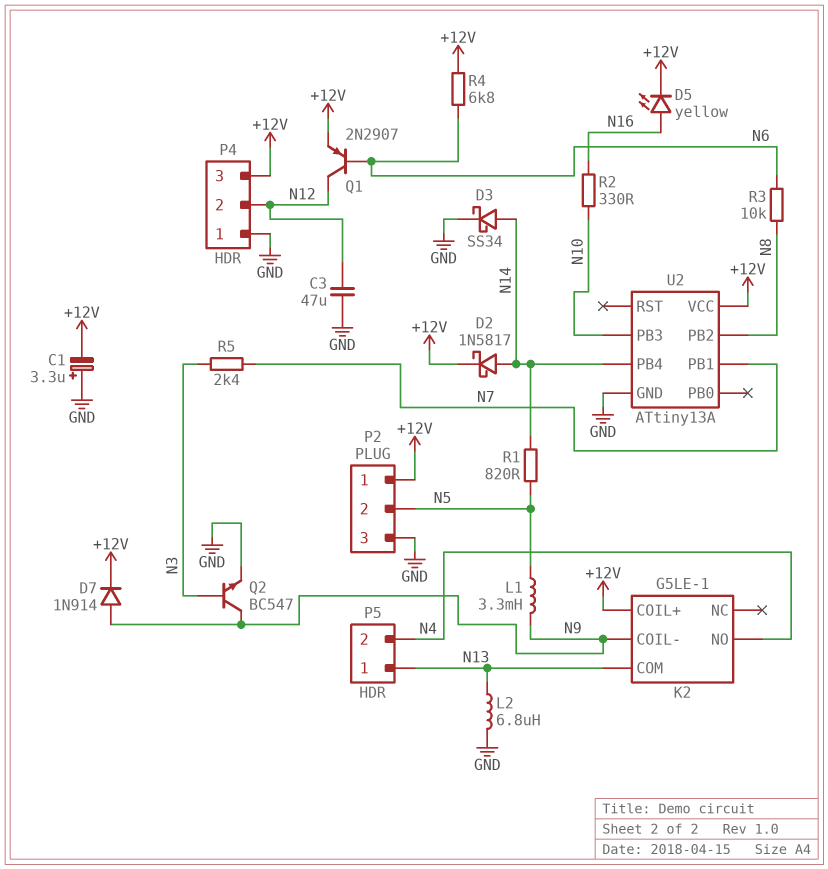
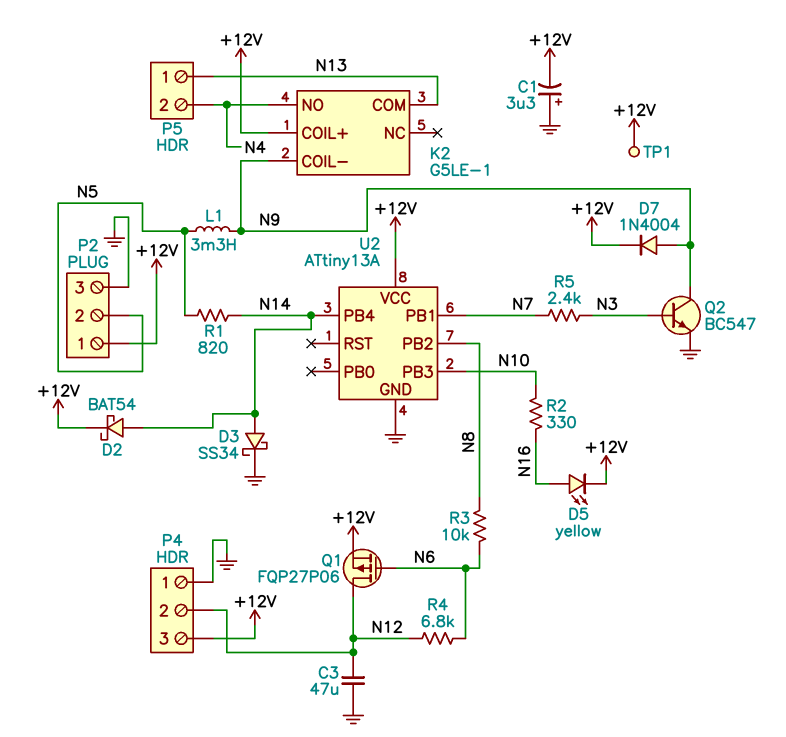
D2: schottky 1N5817 (A N14, K +12V) -> schottky BAT54 (A N14, K +12V)
D7: diode 1N914 (A N9, K +12V) -> diode 1N4004 (A N9, K +12V)
L2: 6.8uH (GND, N13) -> none
Q1: PNP 2N2907 (B N6, C N12, E +12V) -> PMOS FQP27P06 (G N6, D N12, S +12V)
R4: 6.8k (+12V, N6) -> 6.8k (N6, N12)
TP1: none -> test point (+12V)

